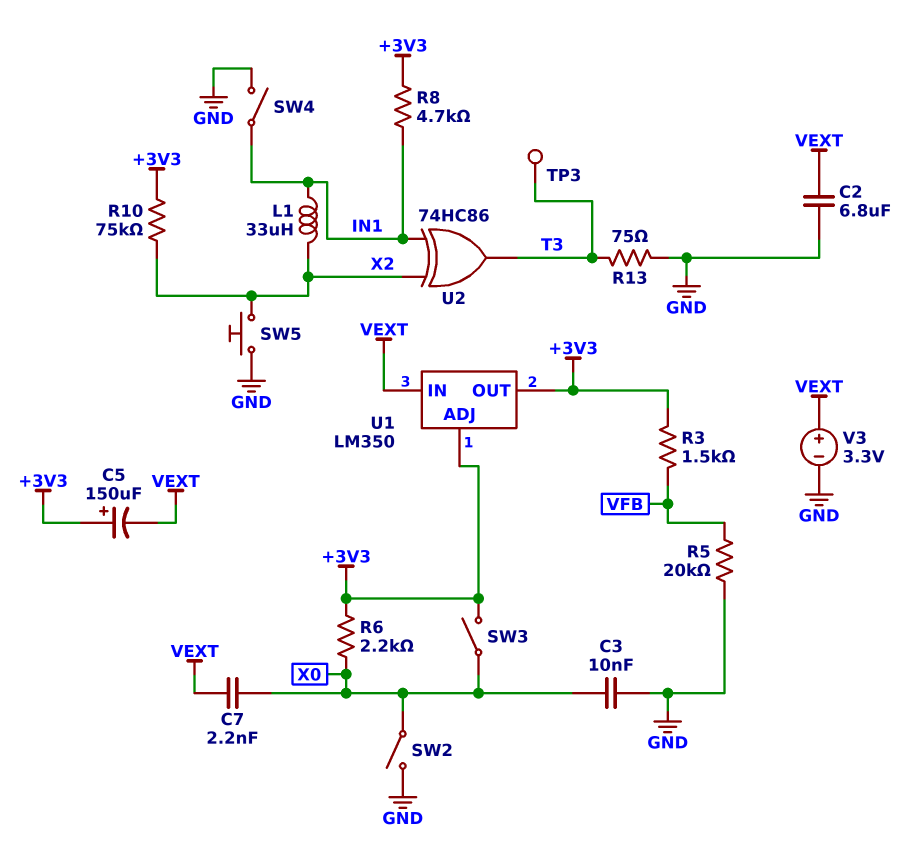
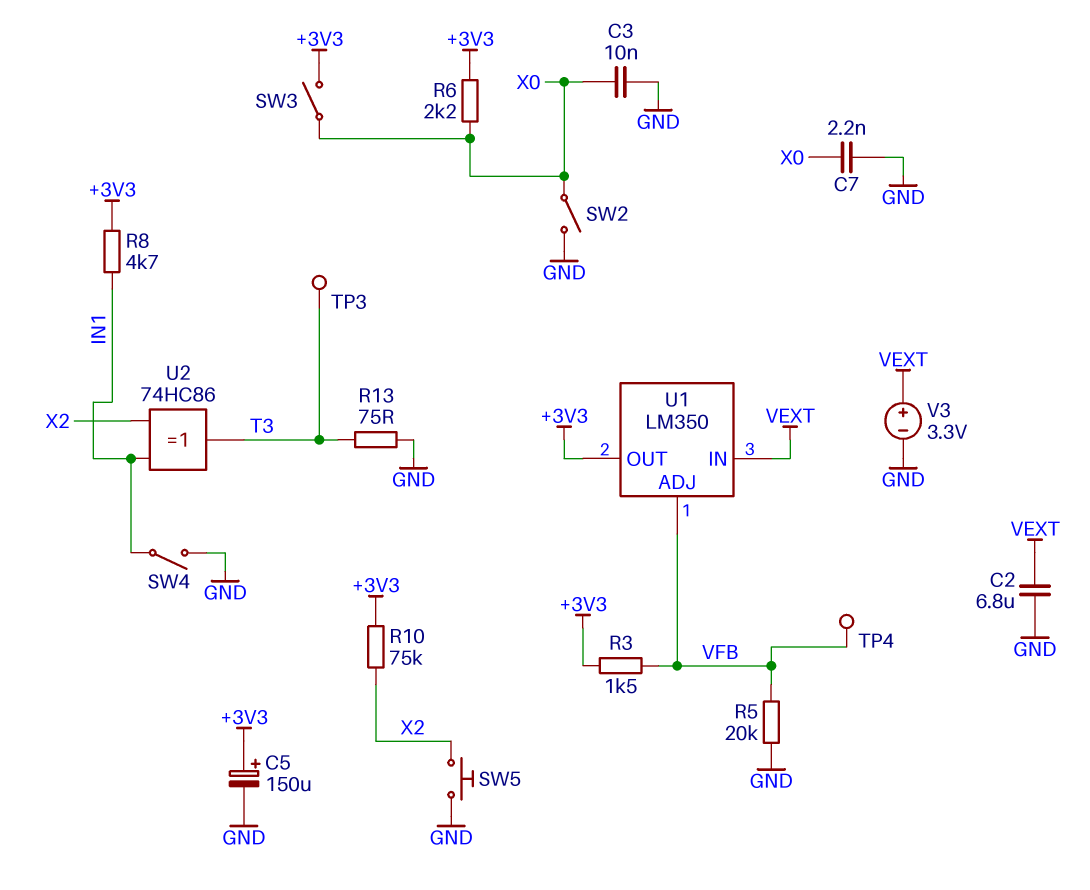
C5: 150uF (plus +3V3, minus VEXT) -> 150uF (plus +3V3, minus GND)
C7: 2.2nF (VEXT, X0) -> 2.2nF (GND, X0)
L1: 33uH (IN1, X2) -> none
TP4: none -> test point (VFB)
U1 pin ADJ: +3V3 -> VFB

